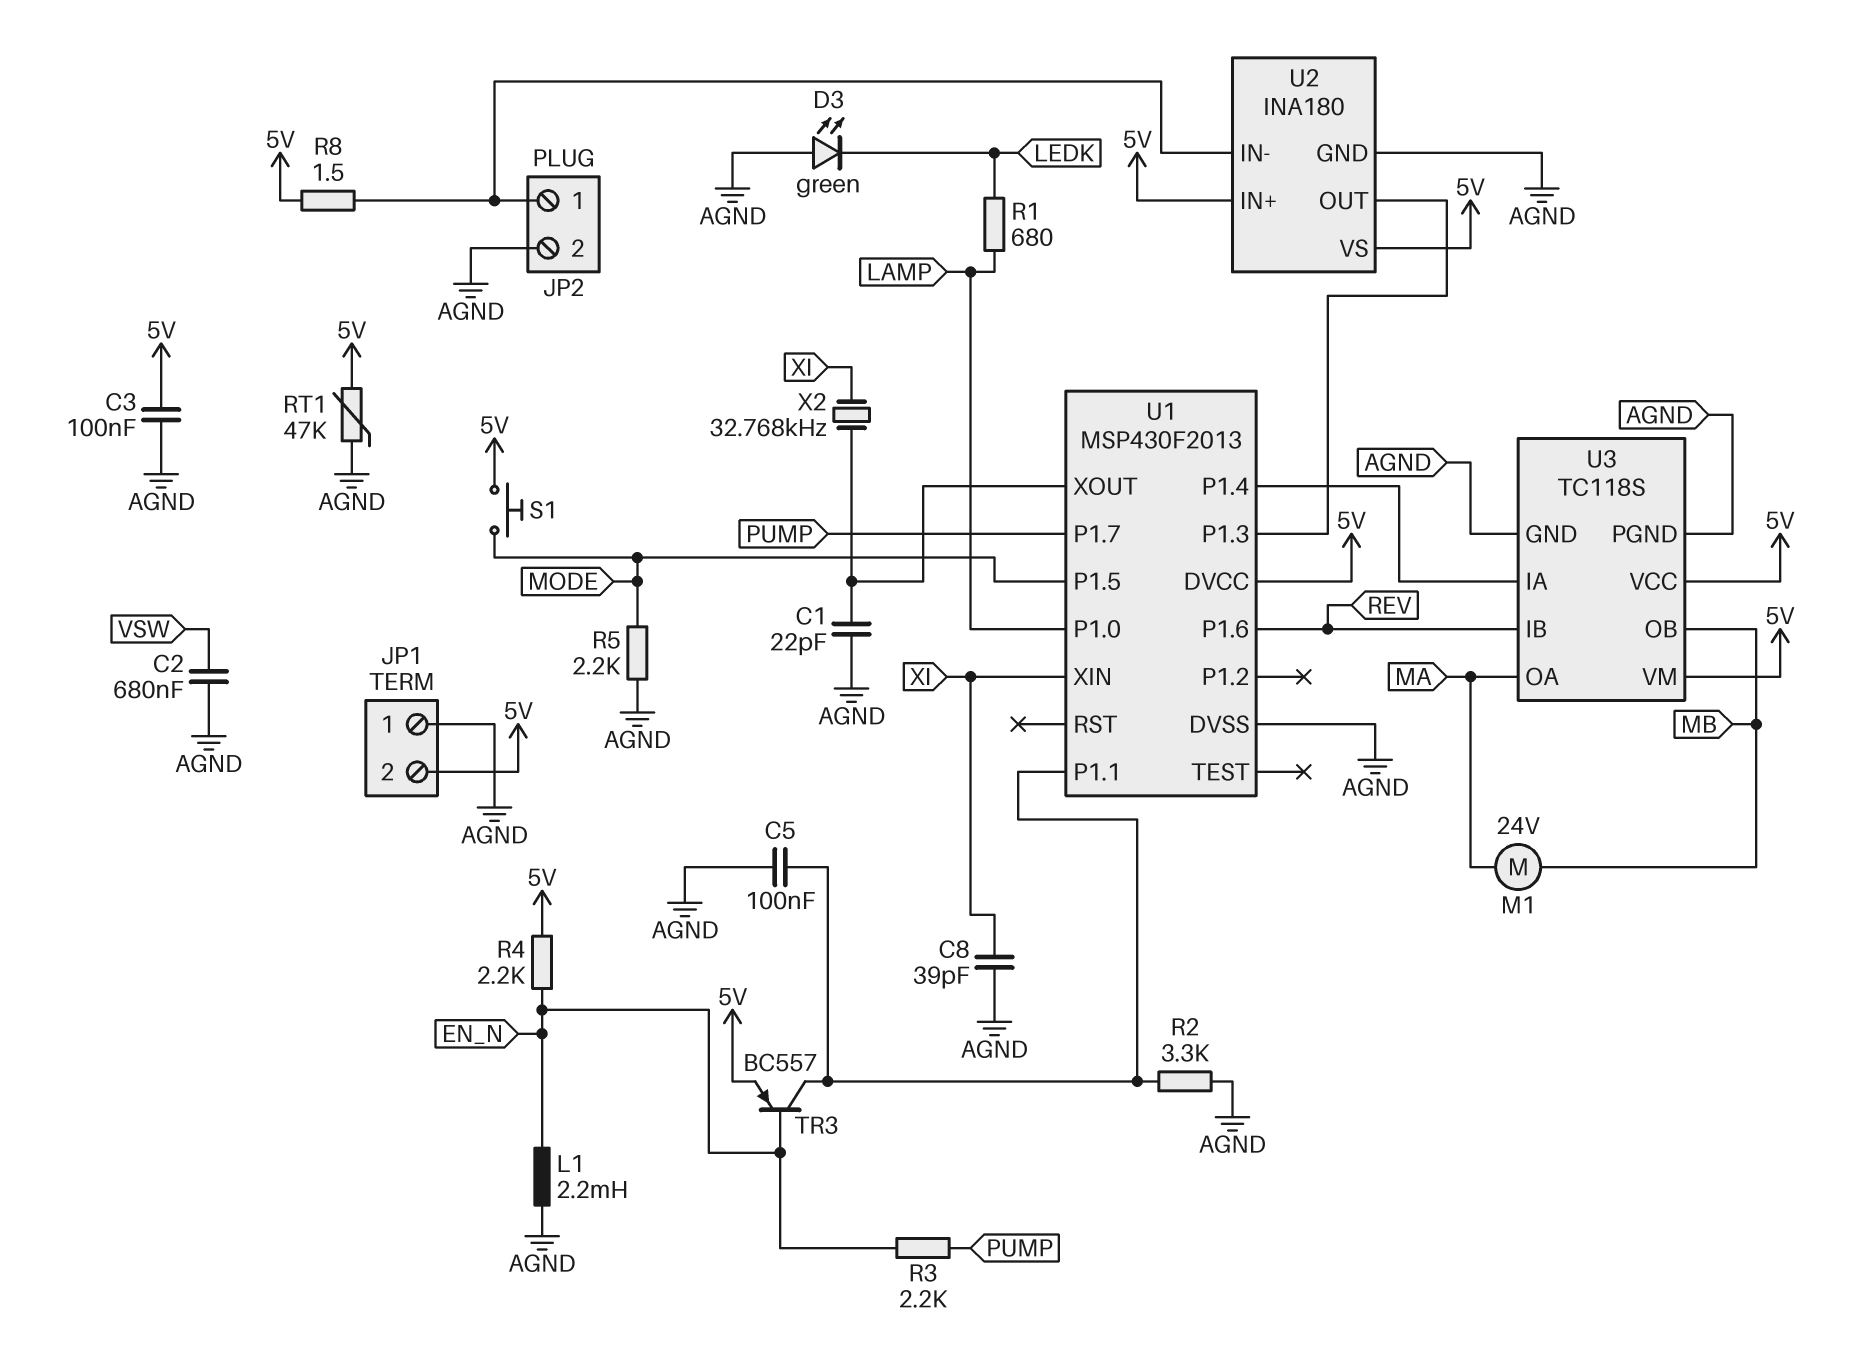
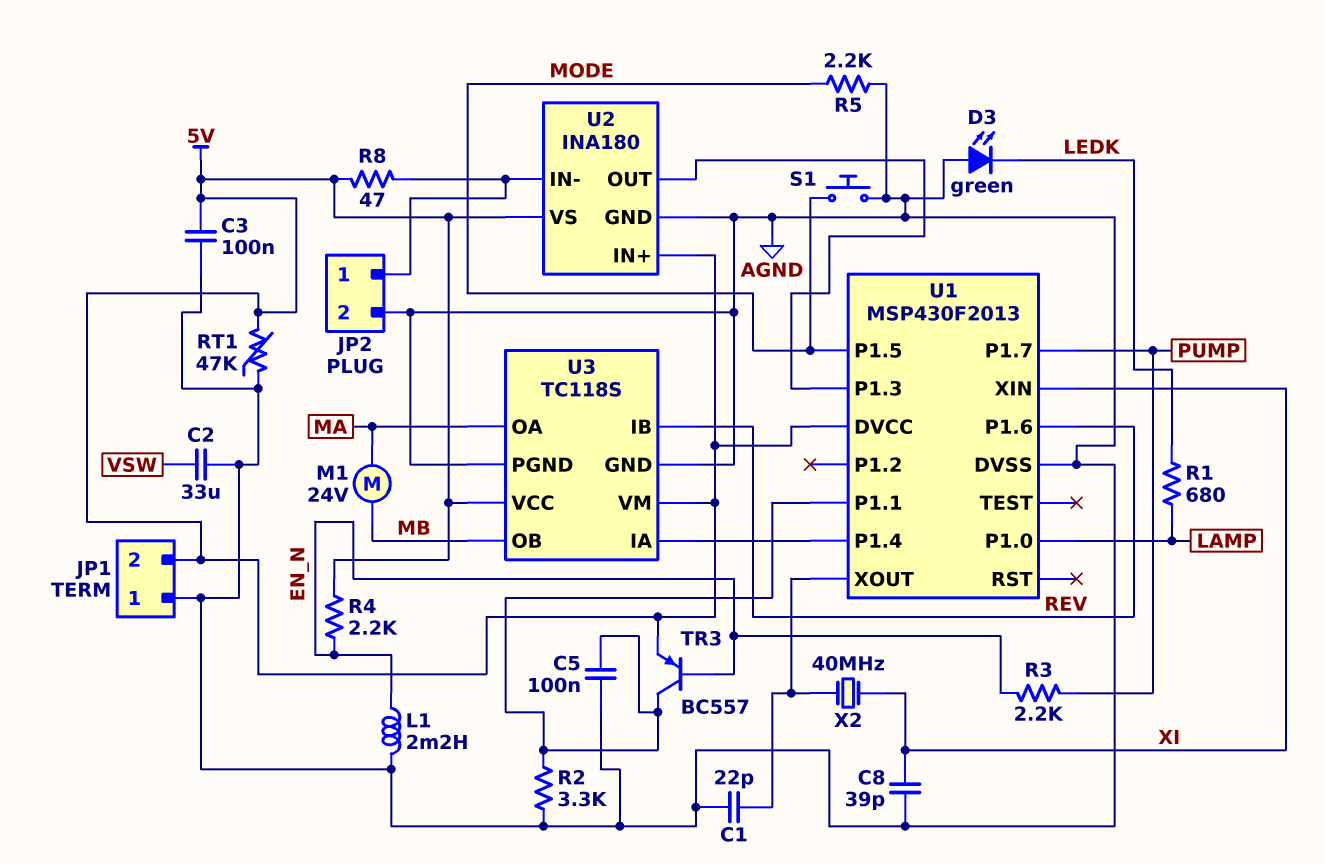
C2: 680nF (AGND, VSW) -> 33uF (AGND, VSW)
R8: 1.5 (5V, JP2/1) -> 47 (5V, JP2/1)
S1: button (5V, MODE) -> button (AGND, MODE)
X2: 32.768kHz (U1/XOUT, XI) -> 40MHz (U1/XOUT, XI)

